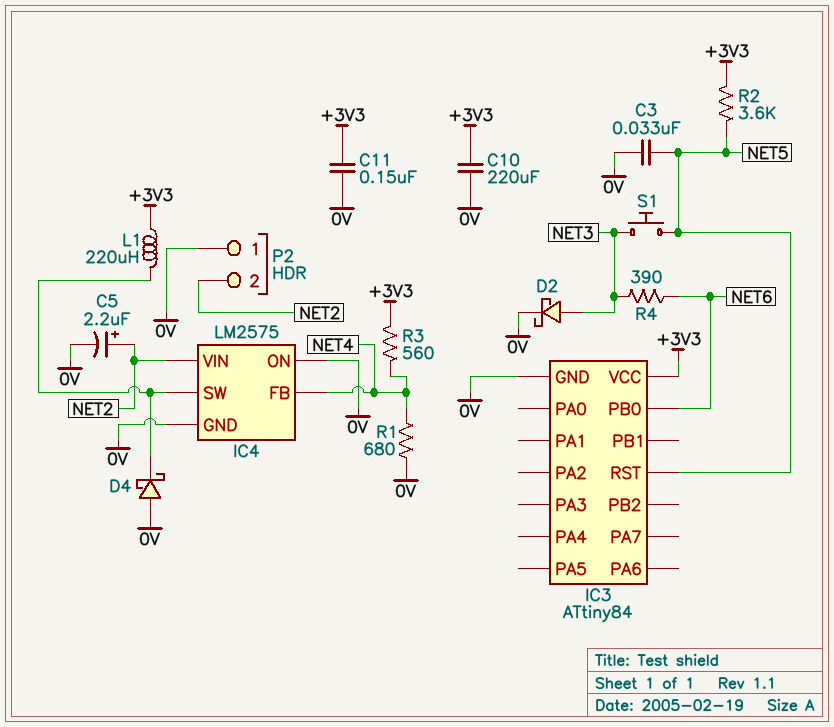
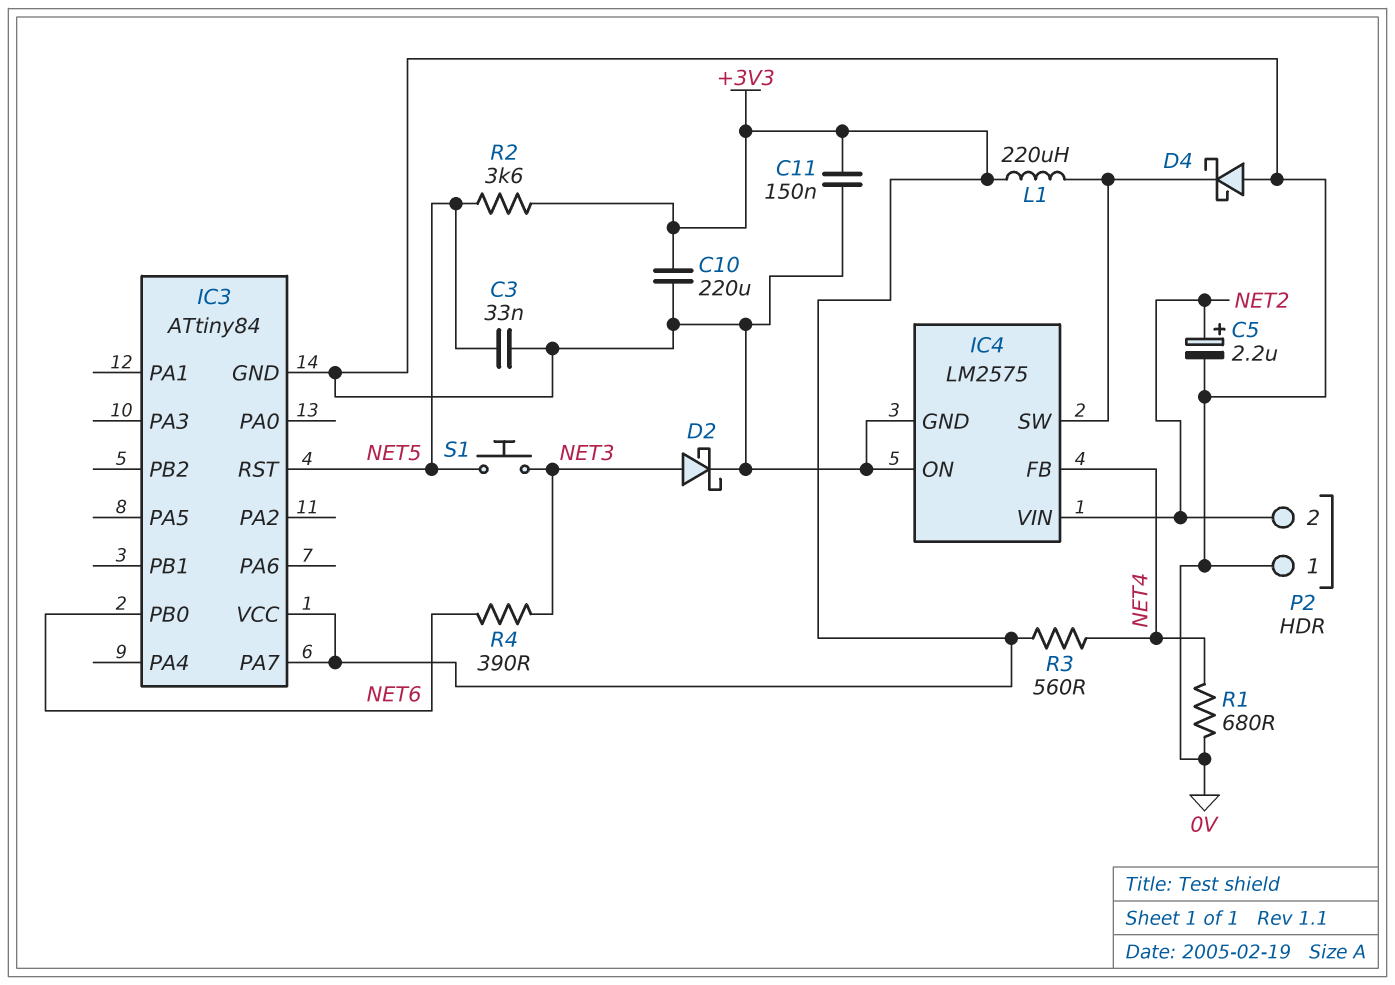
IC3 pin PA7: none -> +3V3

